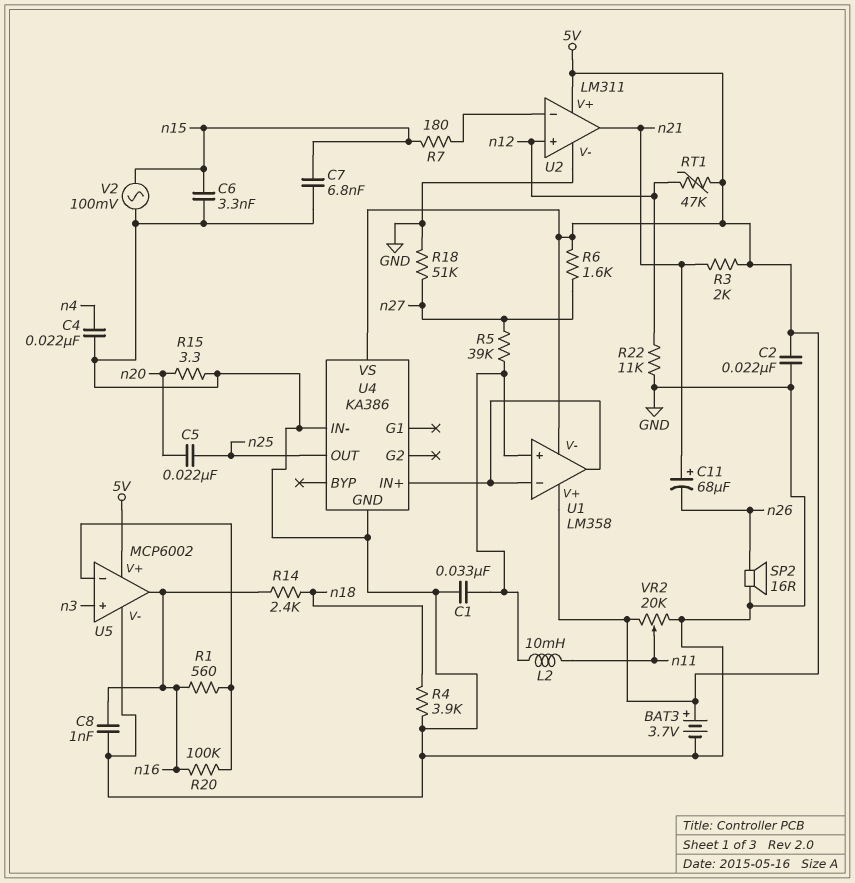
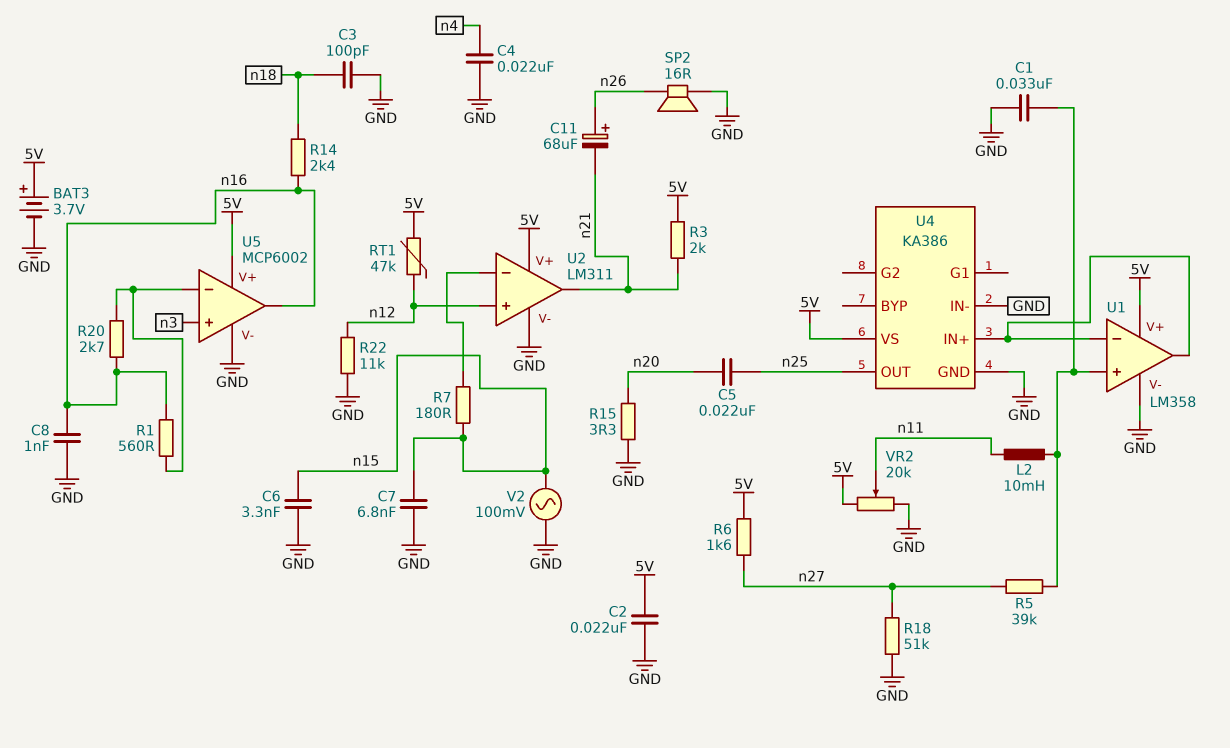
C3: none -> 100pF (GND, n18)
C11: 68uF (plus n21, minus n26) -> 68uF (plus n26, minus n21)
R4: 3.9k (GND, n18) -> none
R20: 100k (U5/in-, n16) -> 2.7k (U5/in-, n16)
U1 pin V-: 5V -> GND

